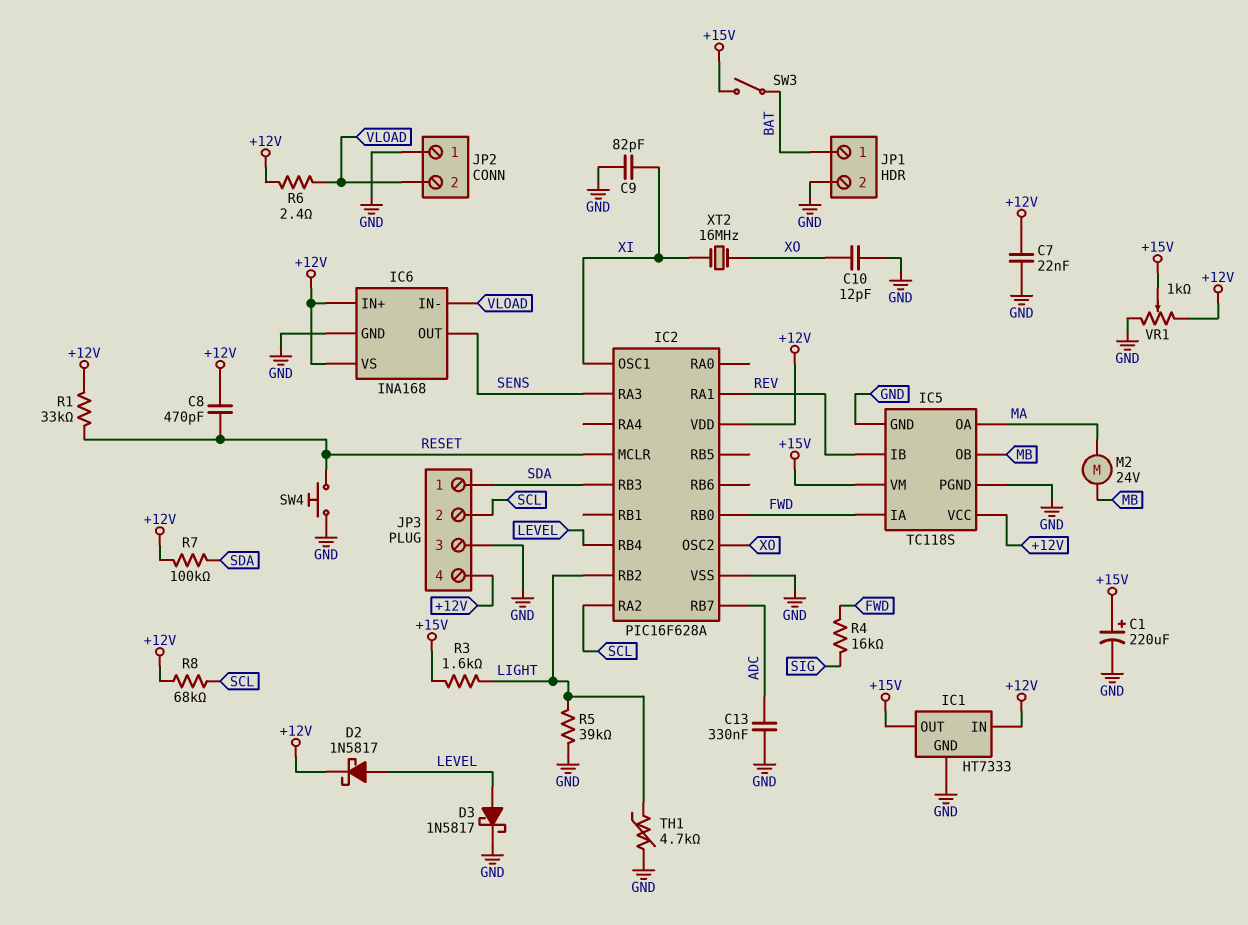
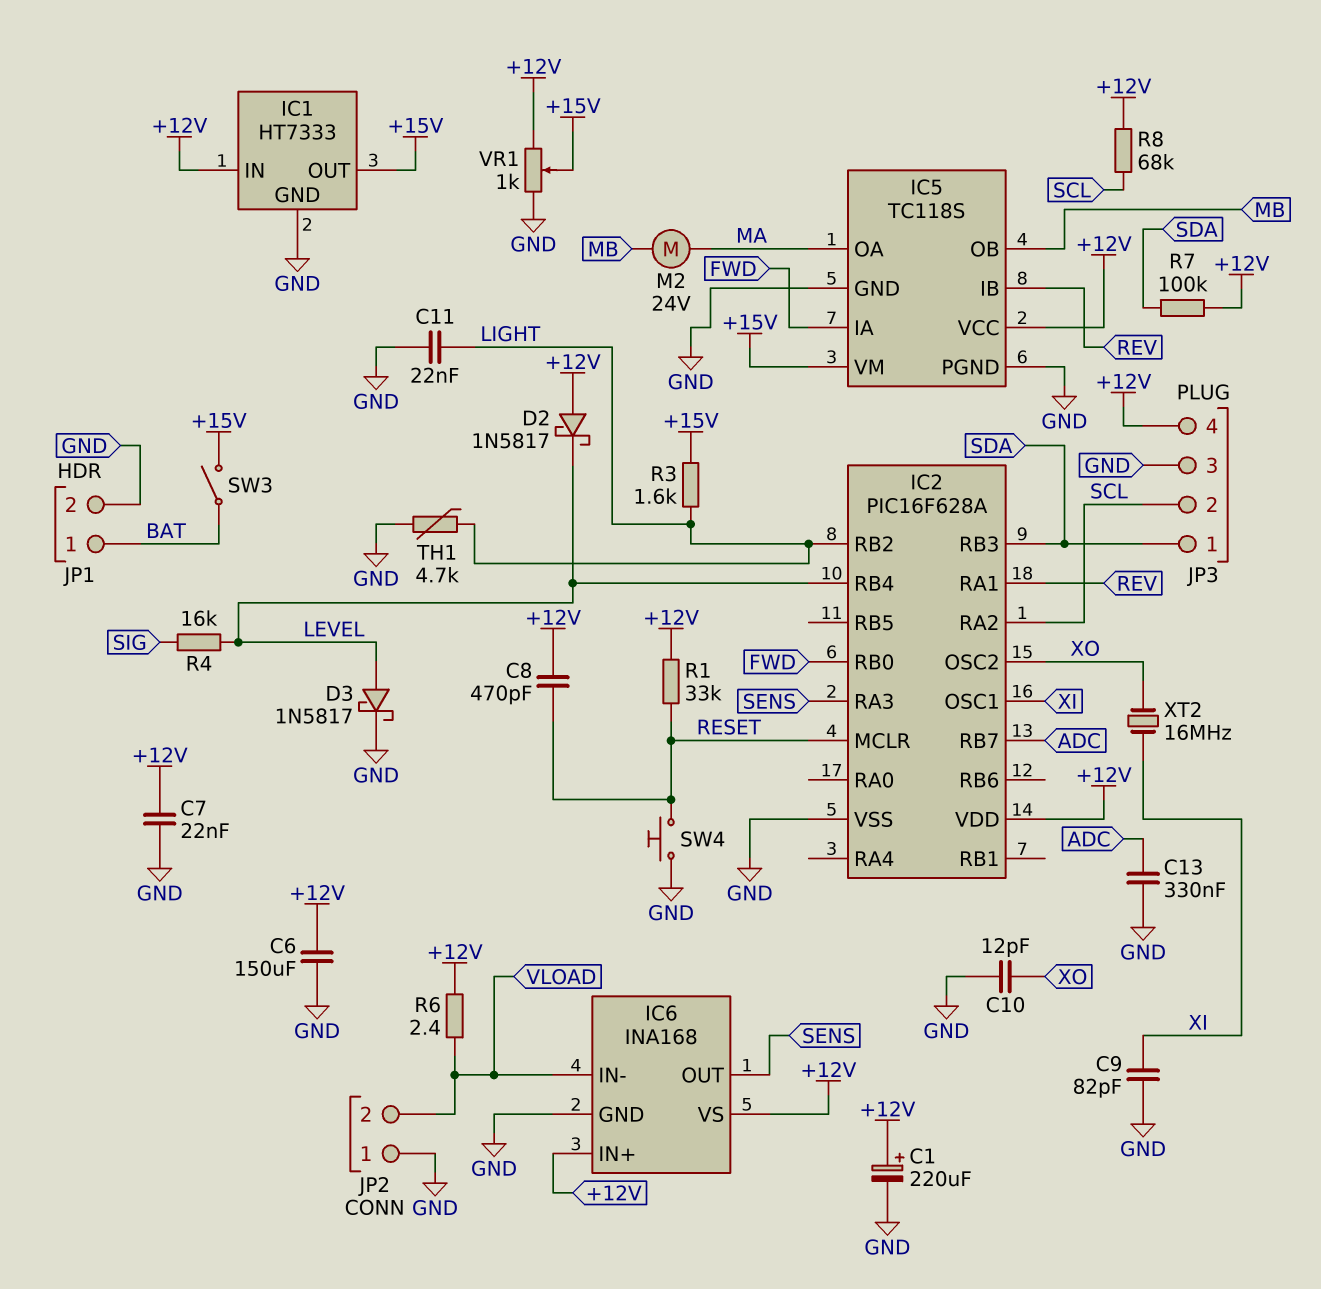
C1: 220uF (plus +15V, minus GND) -> 220uF (plus +12V, minus GND)
C6: none -> 150uF (+12V, GND)
C11: none -> 22nF (GND, LIGHT)
D2: schottky 1N5817 (A LEVEL, K +12V) -> schottky 1N5817 (A +12V, K LEVEL)
R4: 16k (FWD, SIG) -> 16k (LEVEL, SIG)
R5: 39k (GND, LIGHT) -> none

